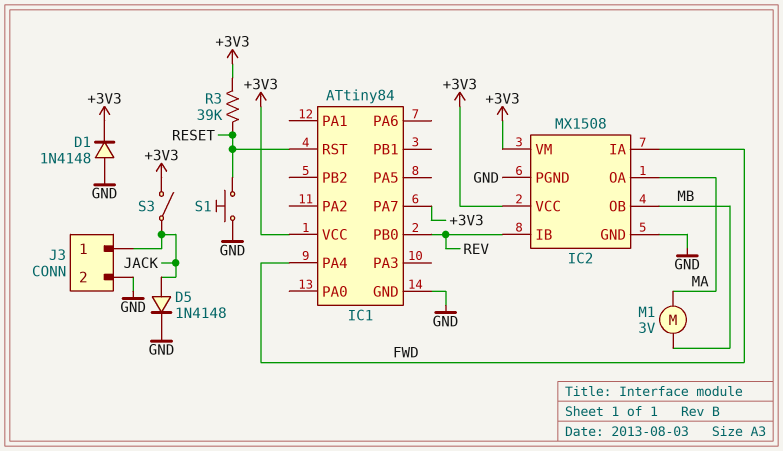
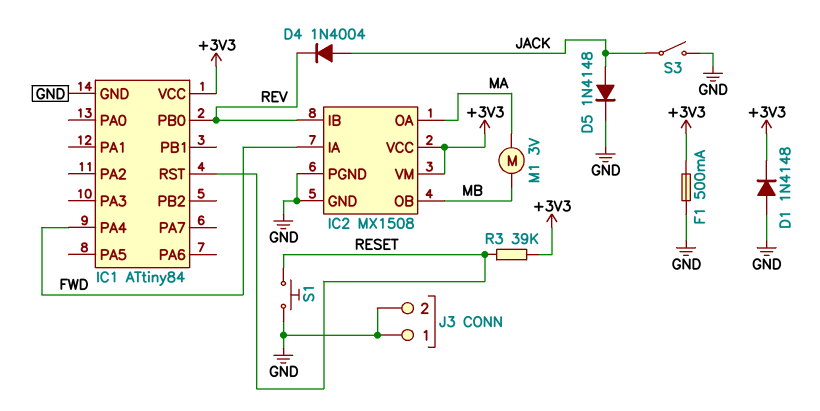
D4: none -> diode 1N4004 (A JACK, K REV)
F1: none -> 500mA (+3V3, GND)
IC1 pin PA7: +3V3 -> none
J3 pin 1: JACK -> GND
S3: switch (+3V3, JACK) -> switch (GND, JACK)

